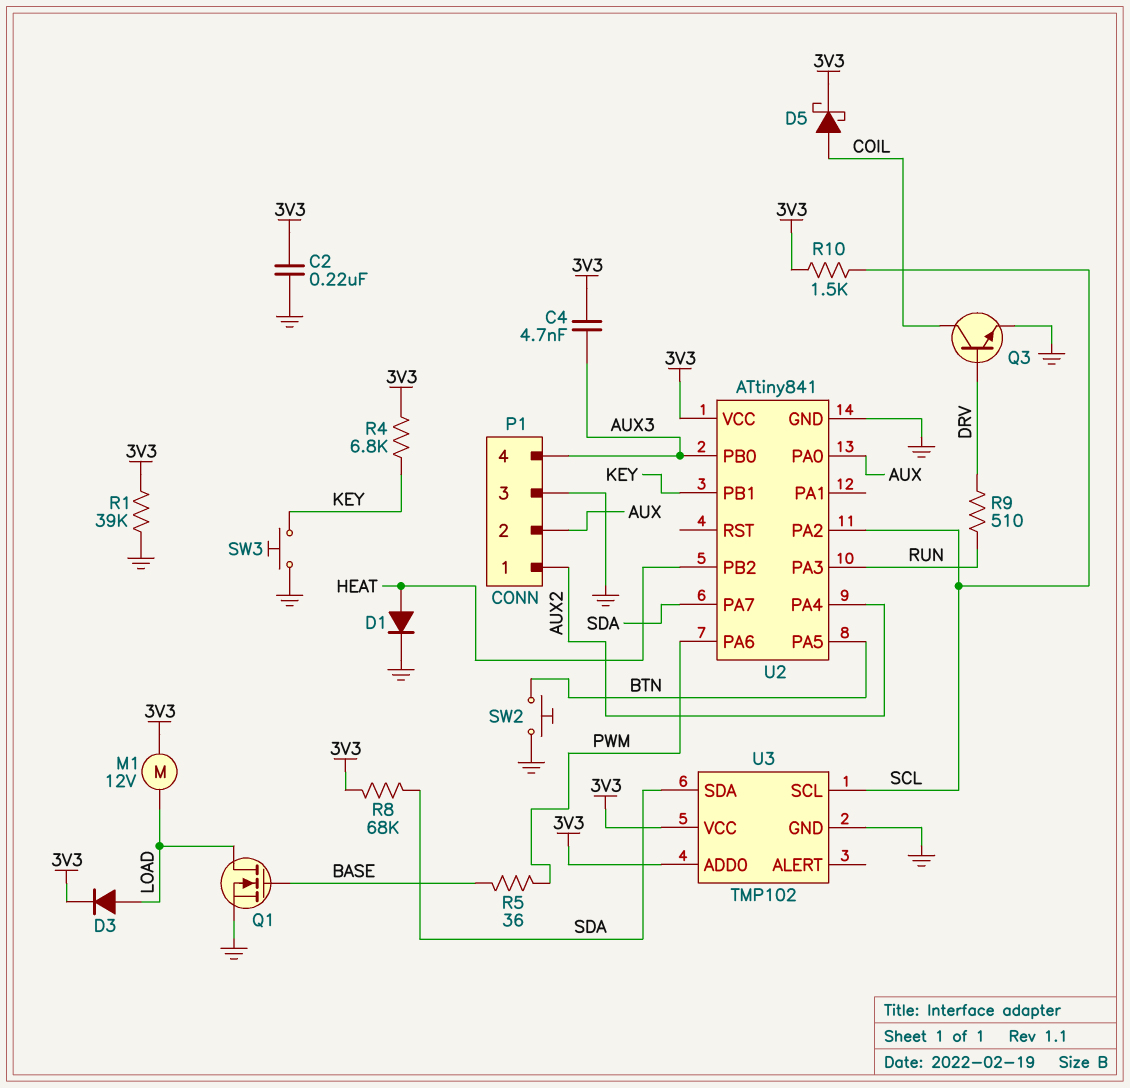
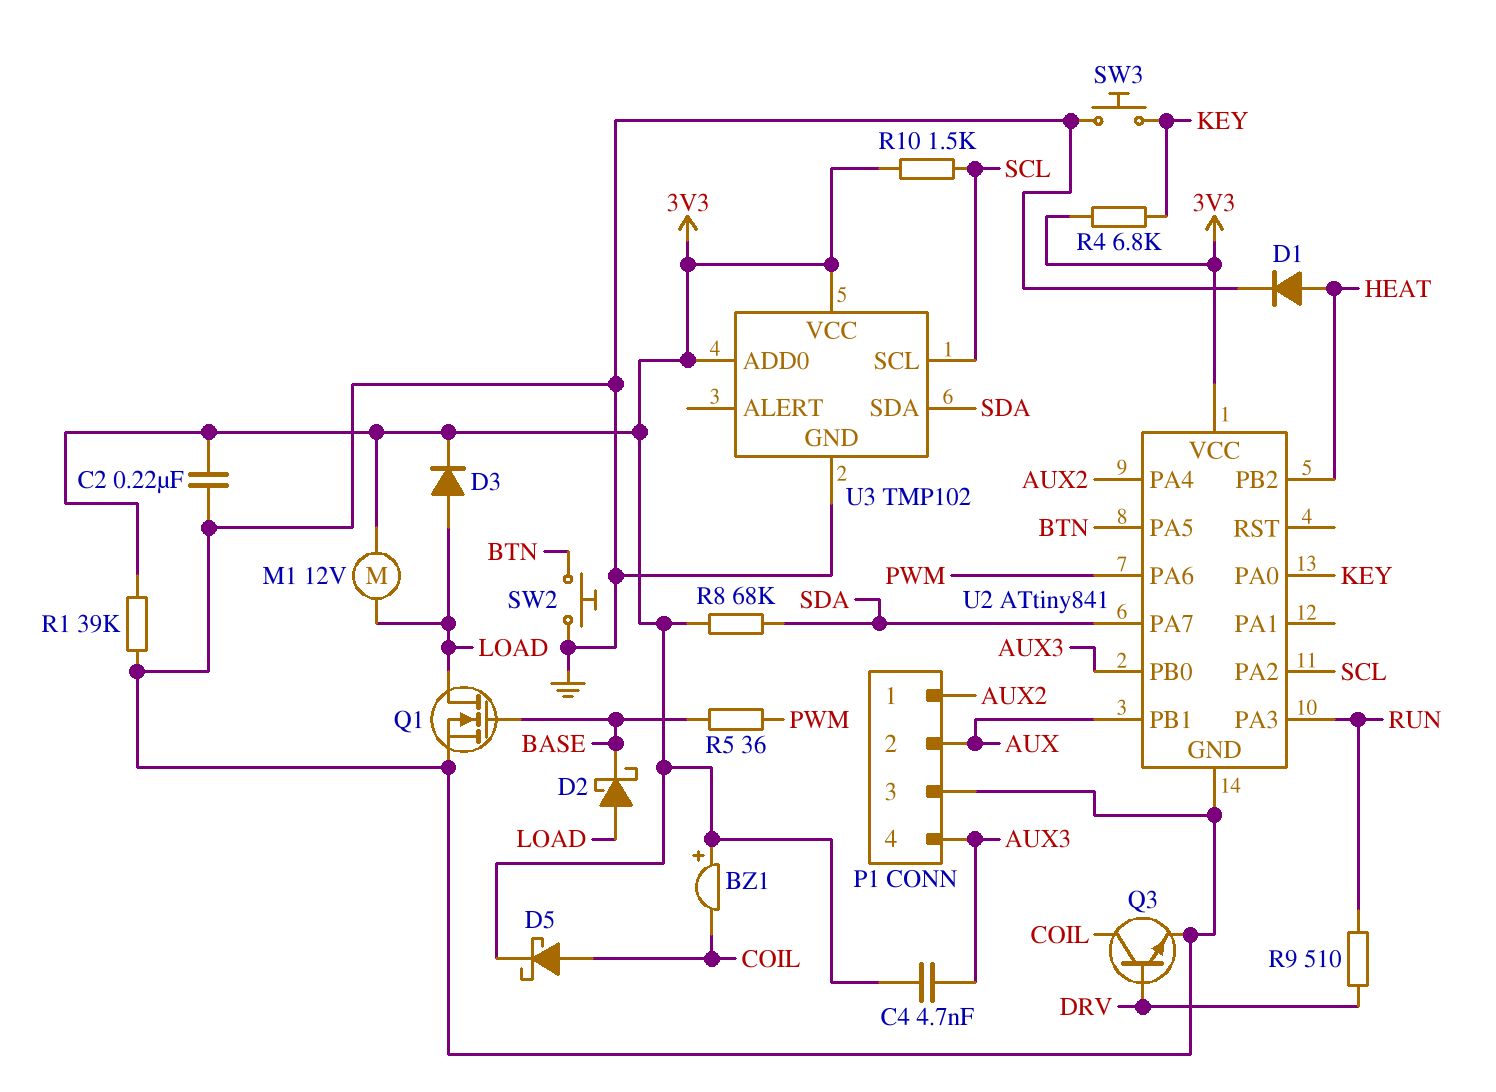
BZ1: none -> buzzer (plus 3V3, minus COIL)
D2: none -> schottky (A LOAD, K BASE)
U2 pin PA0: AUX -> KEY
U2 pin PB1: KEY -> AUX

